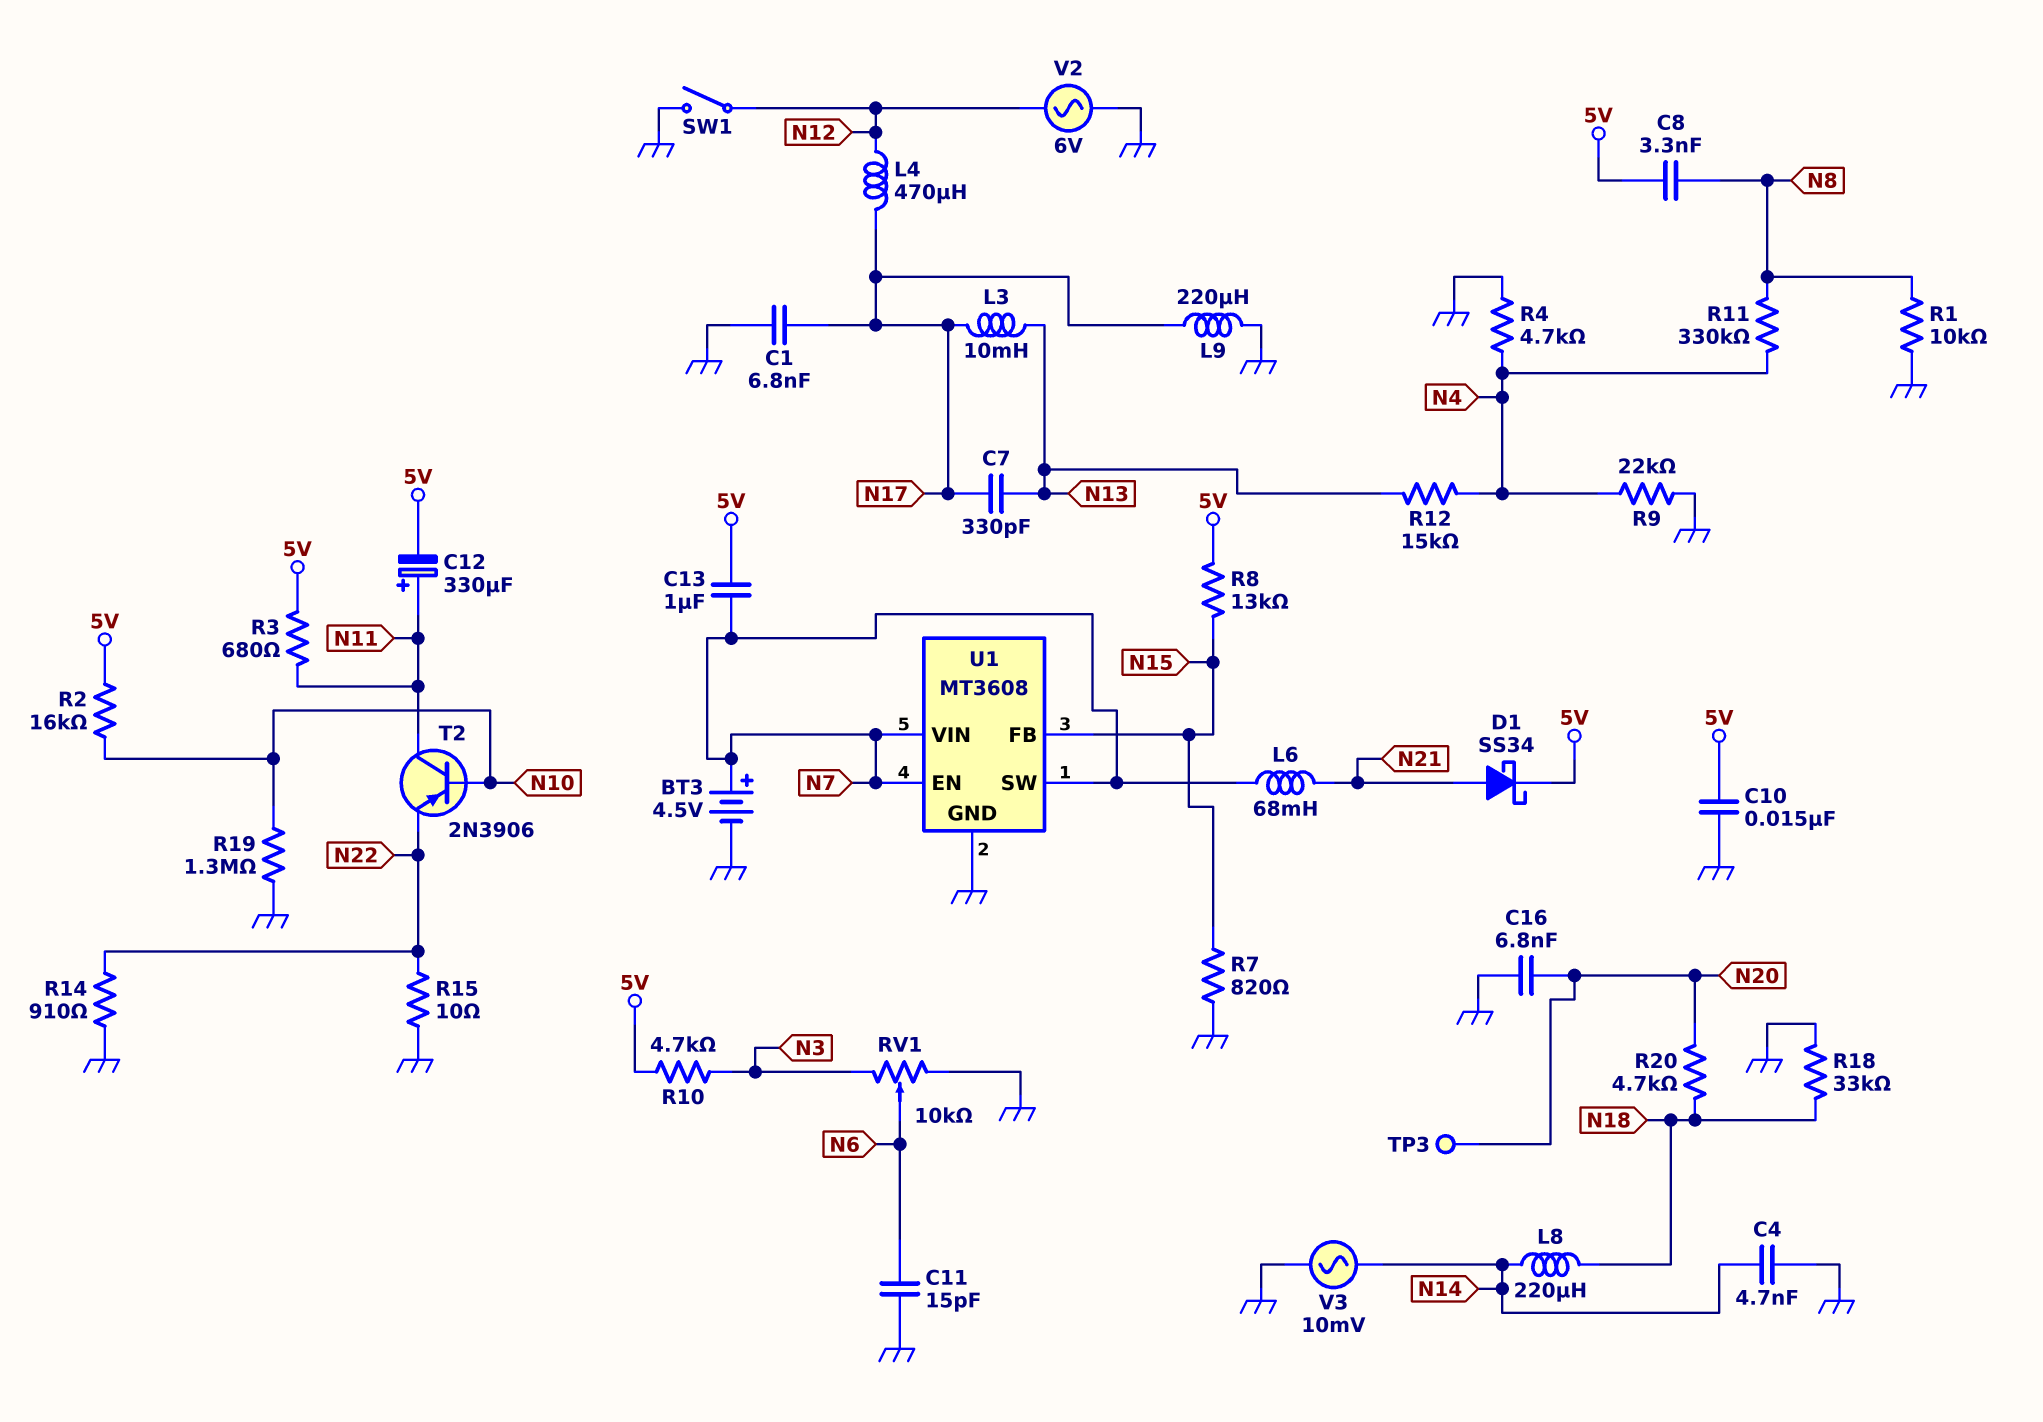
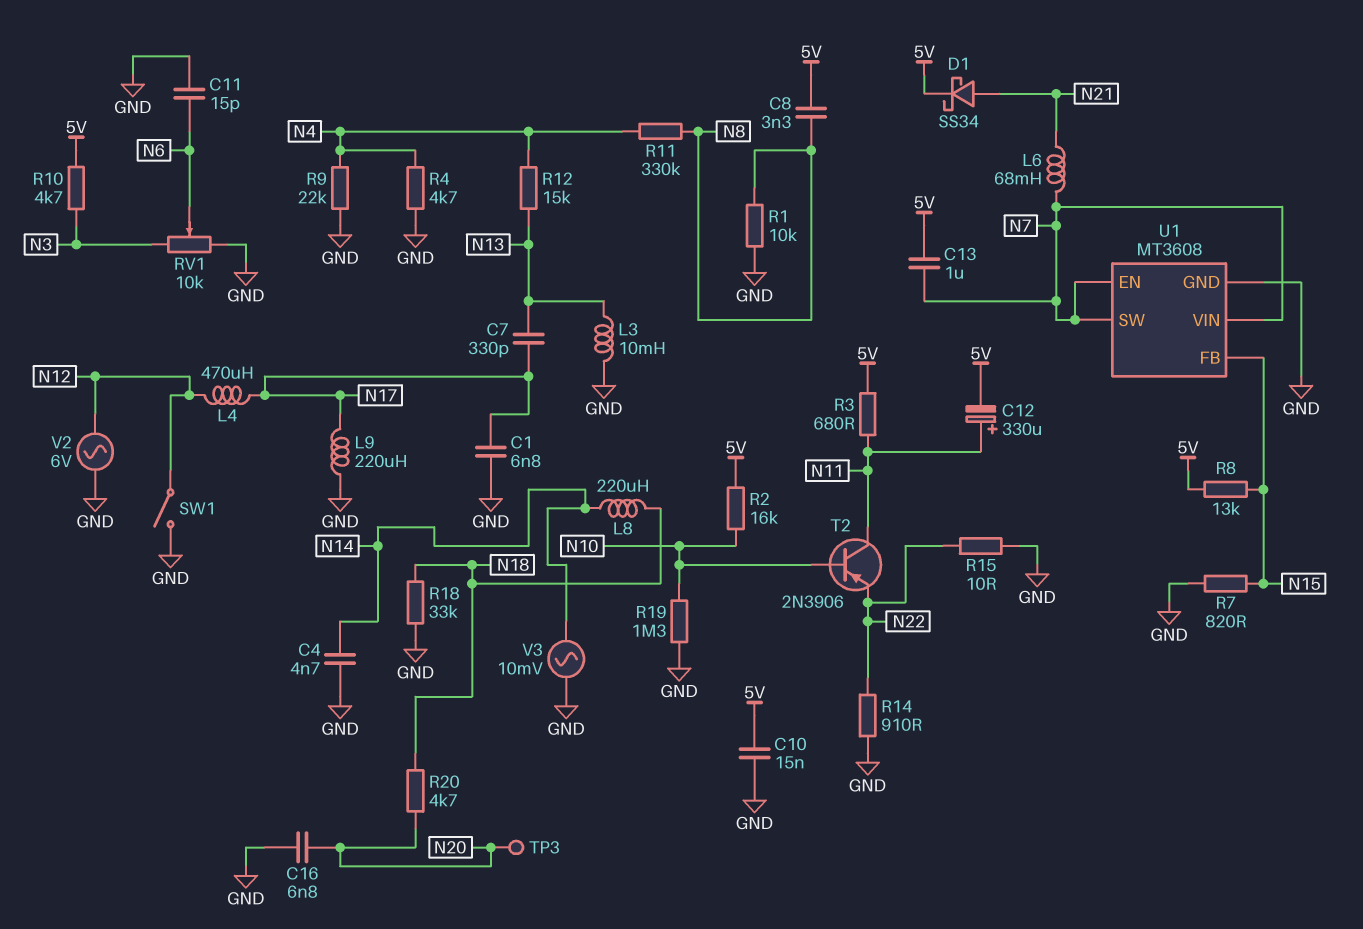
BT3: 4.5V (plus N7, minus GND) -> none
L3: 10mH (N13, N17) -> 10mH (GND, N13)

